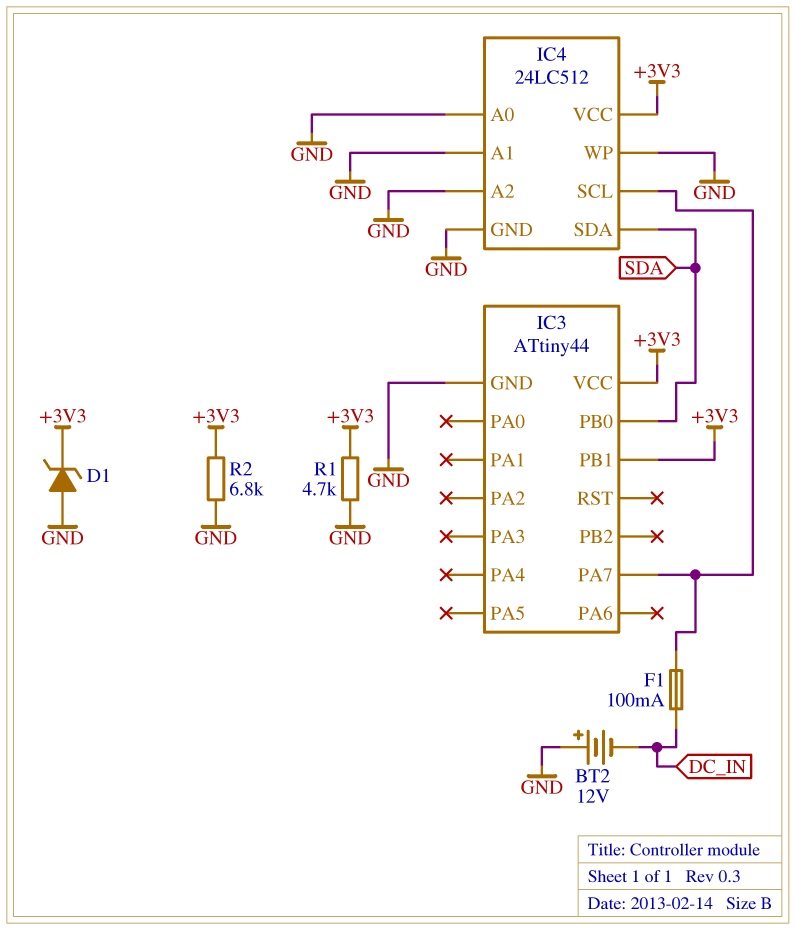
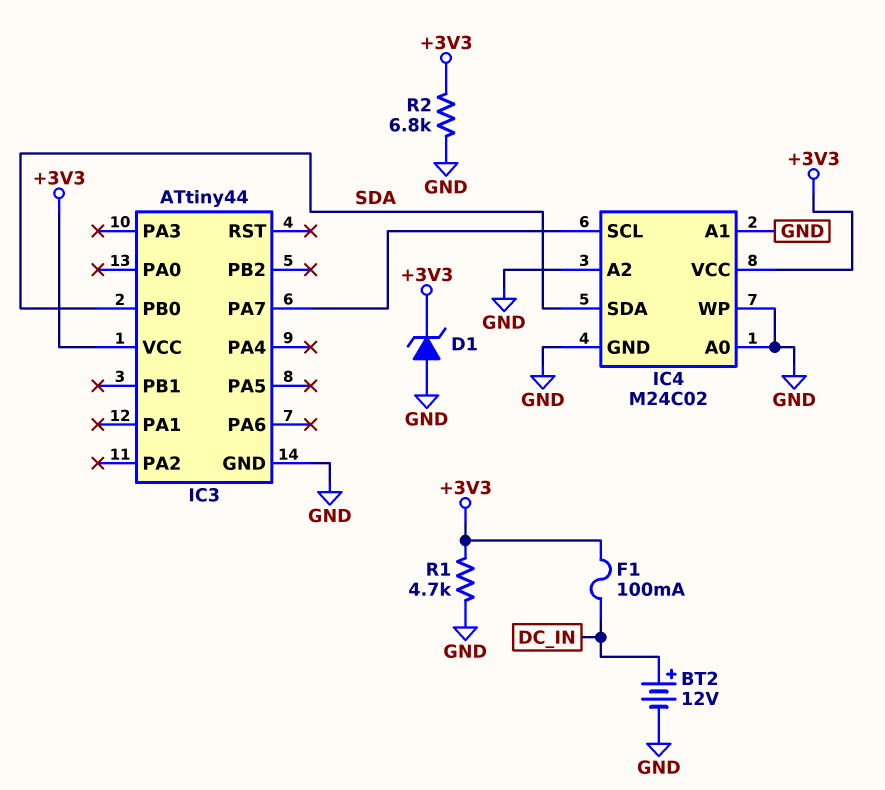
BT2: 12V (plus GND, minus DC_IN) -> 12V (plus DC_IN, minus GND)
F1: 100mA (DC_IN, IC3/PA7) -> 100mA (+3V3, DC_IN)
IC3 pin PB1: +3V3 -> none
IC4: 24LC512 -> M24C02

